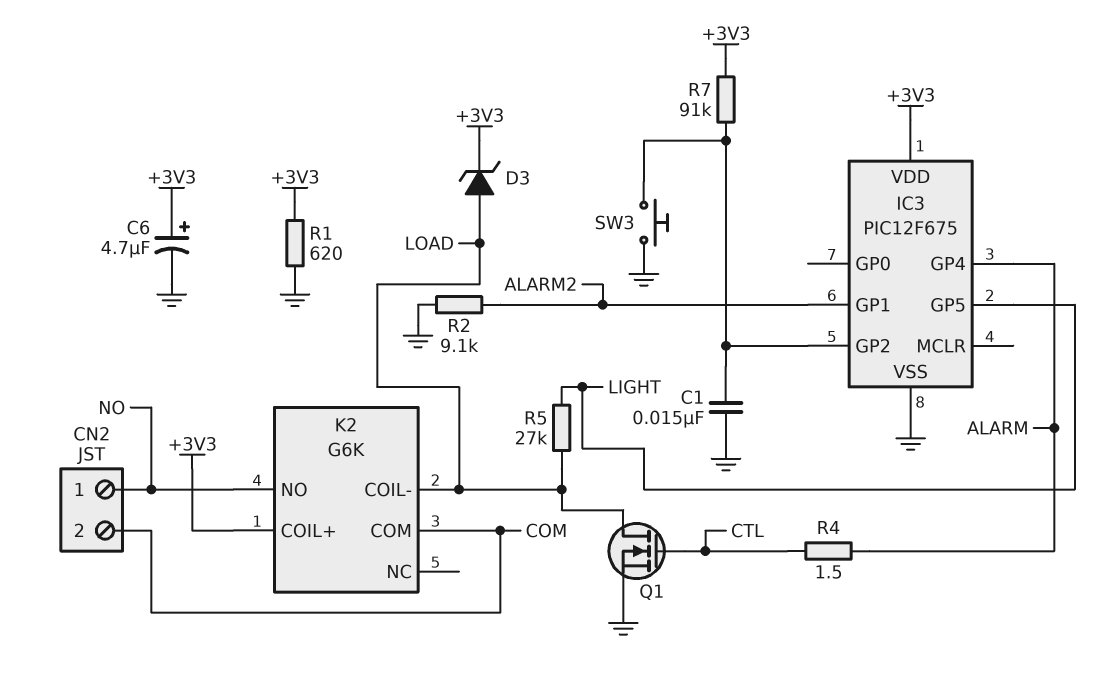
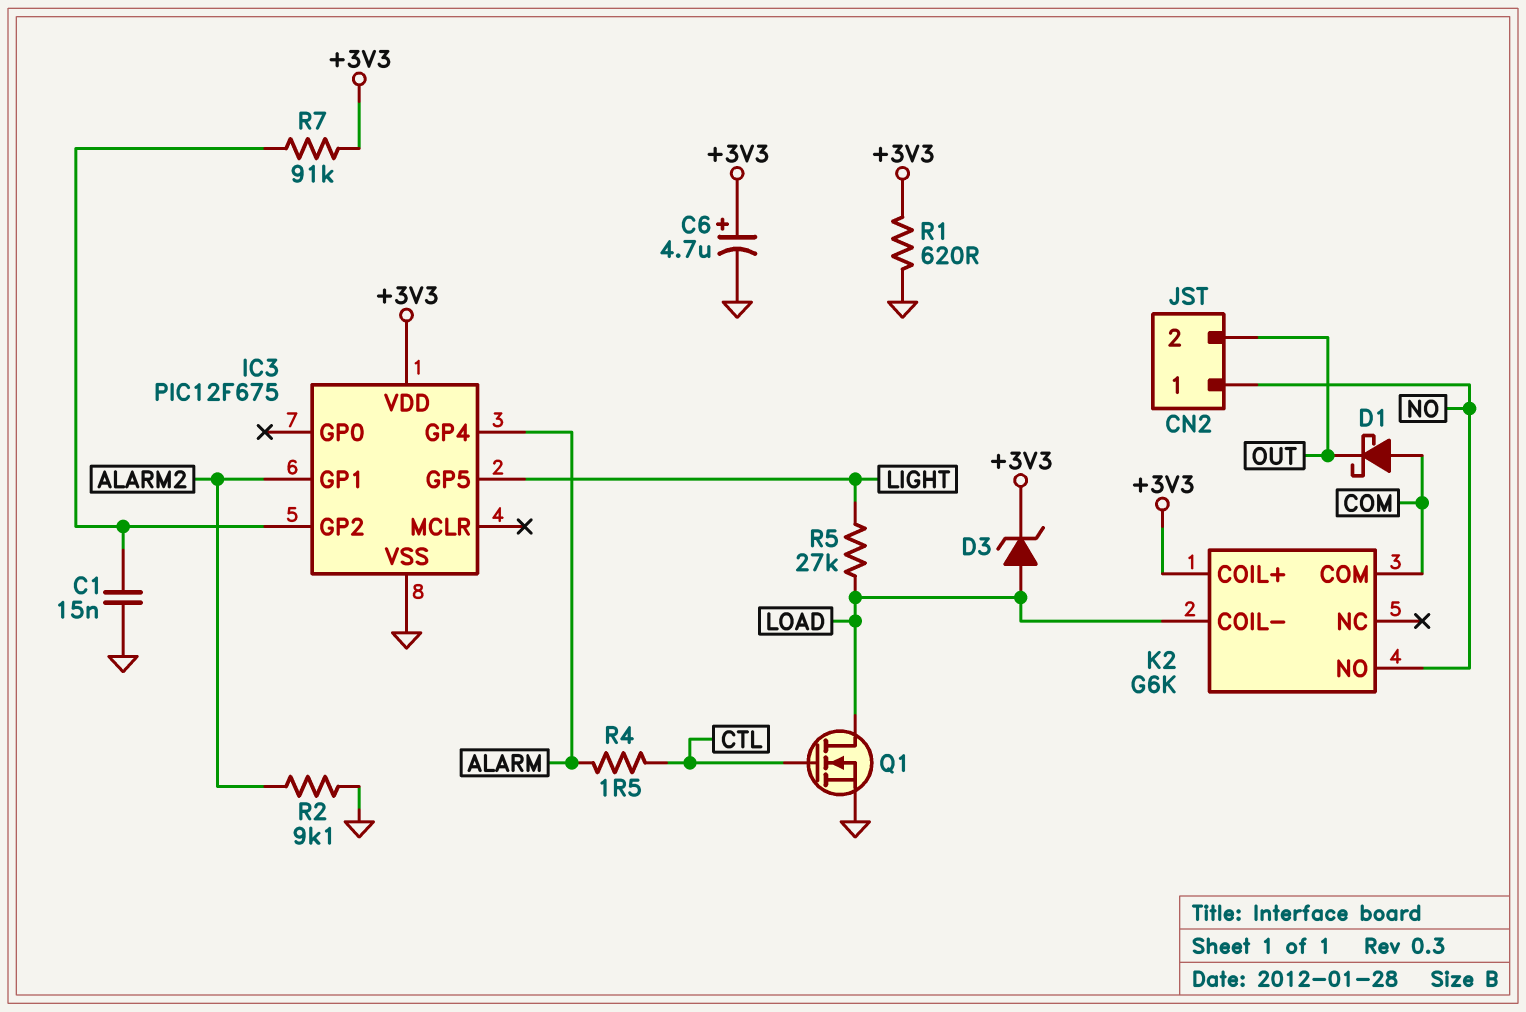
CN2 pin 2: COM -> OUT
D1: none -> schottky (A COM, K OUT)
SW3: button (GND, IC3/GP2) -> none

